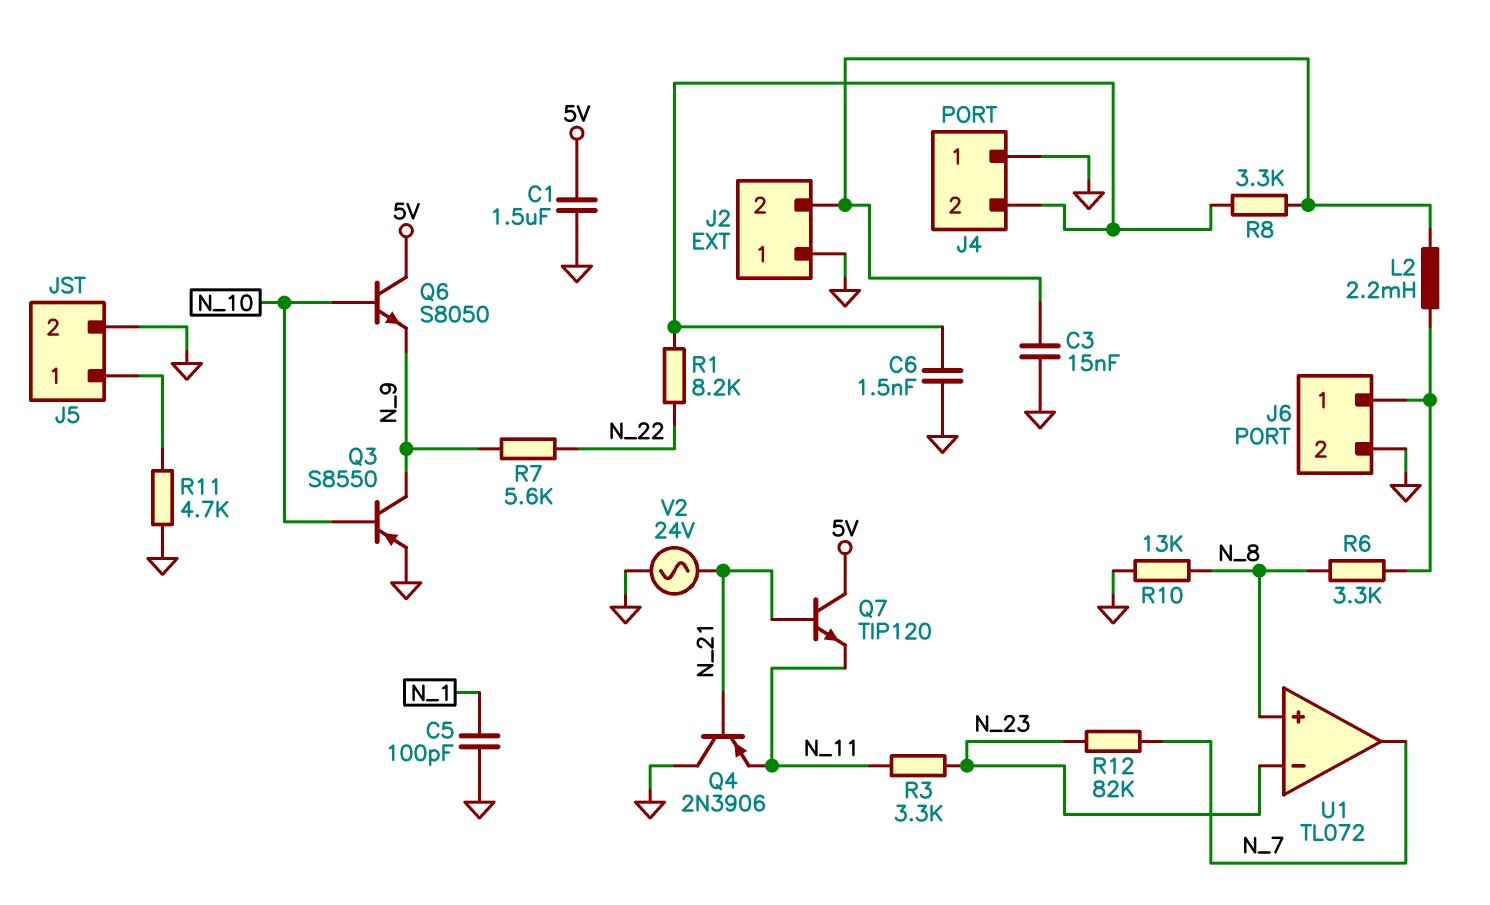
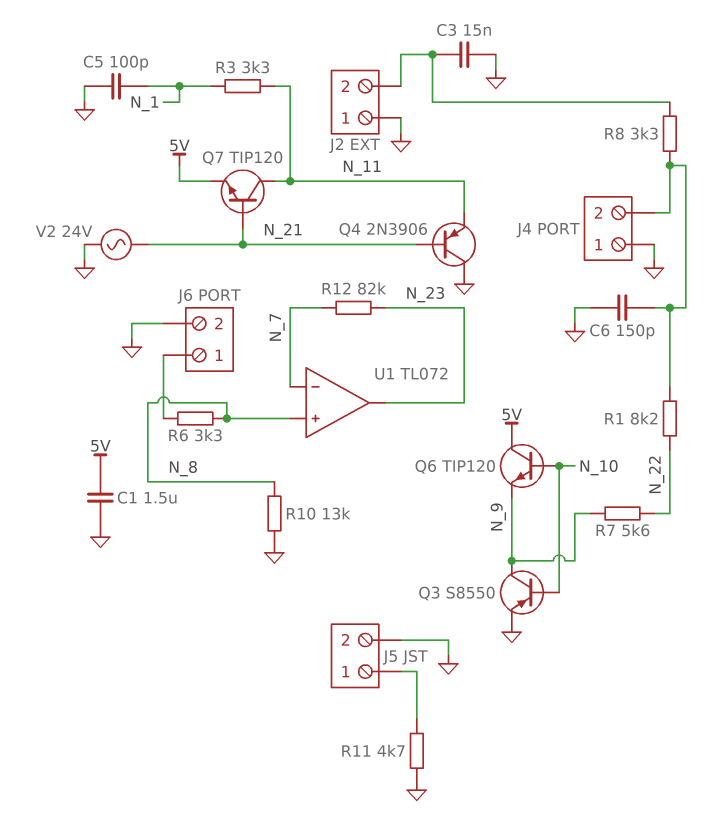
C6: 1.5nF (GND, J4/2) -> 150pF (GND, J4/2)
L2: 2.2mH (J2/2, J6/1) -> none
Q6: NPN S8050 (B N_10, C 5V, E N_9) -> NPN TIP120 (B N_10, C 5V, E N_9)
Q7: NPN TIP120 (B N_21, C 5V, E N_11) -> NPN TIP120 (B N_21, C N_11, E 5V)
R3: 3.3k (N_11, N_23) -> 3.3k (N_1, N_11)
U1 pin in-: N_23 -> N_7
U1 pin out: N_7 -> N_23

